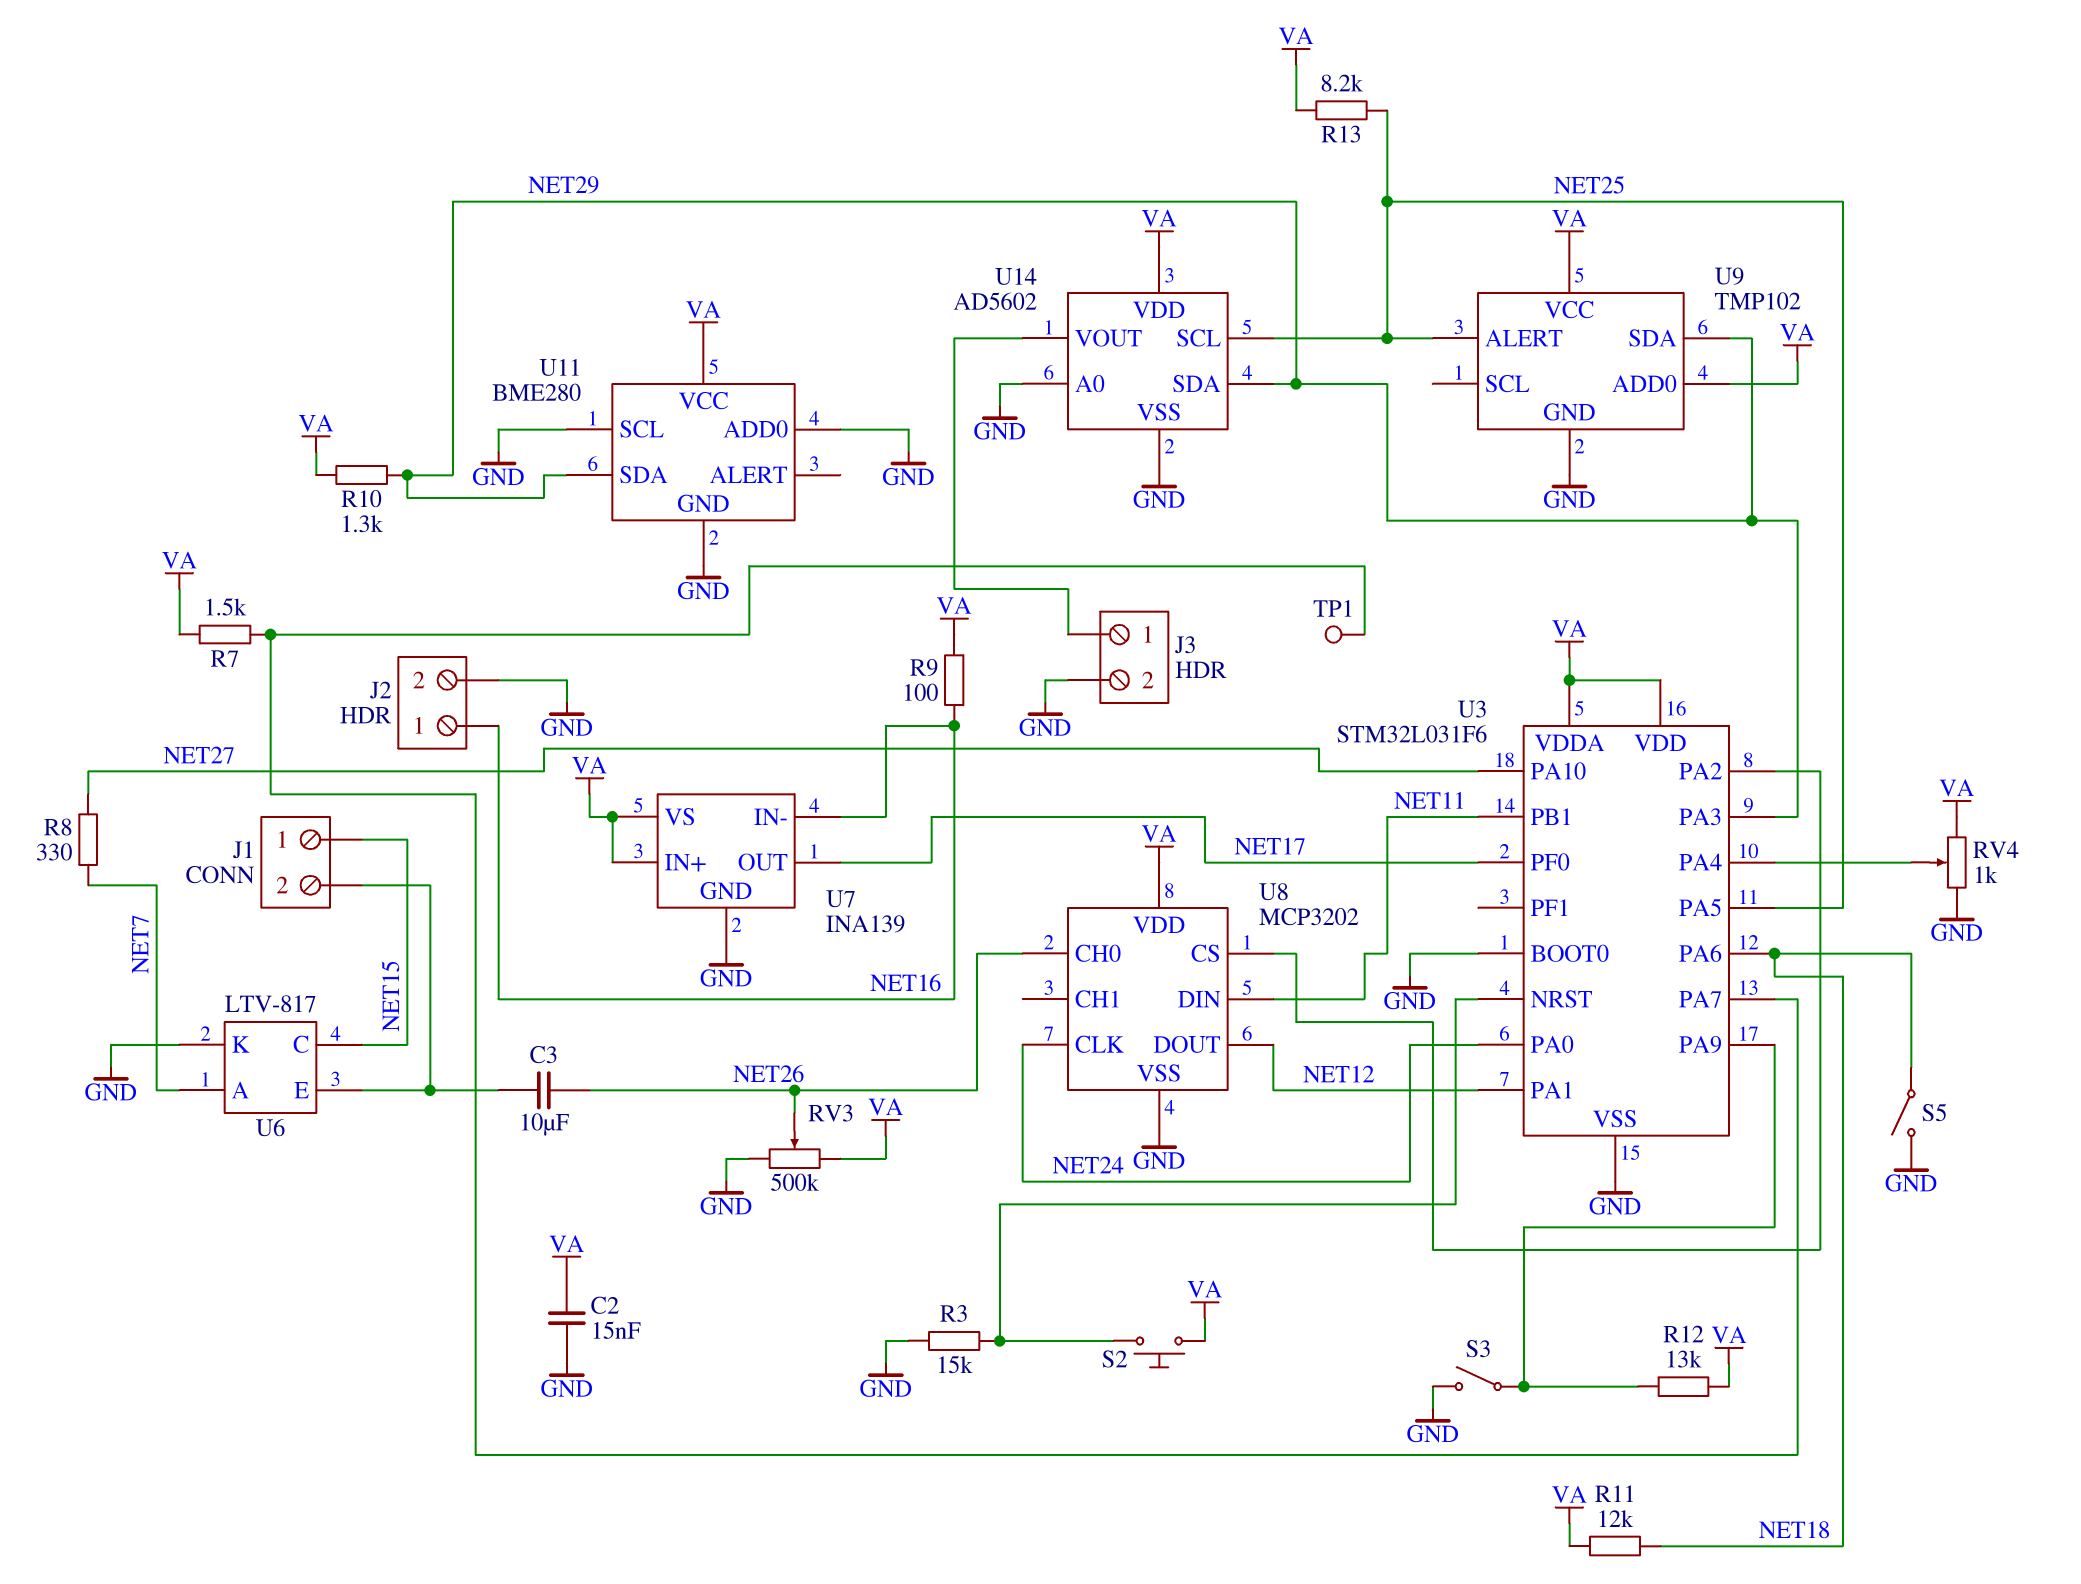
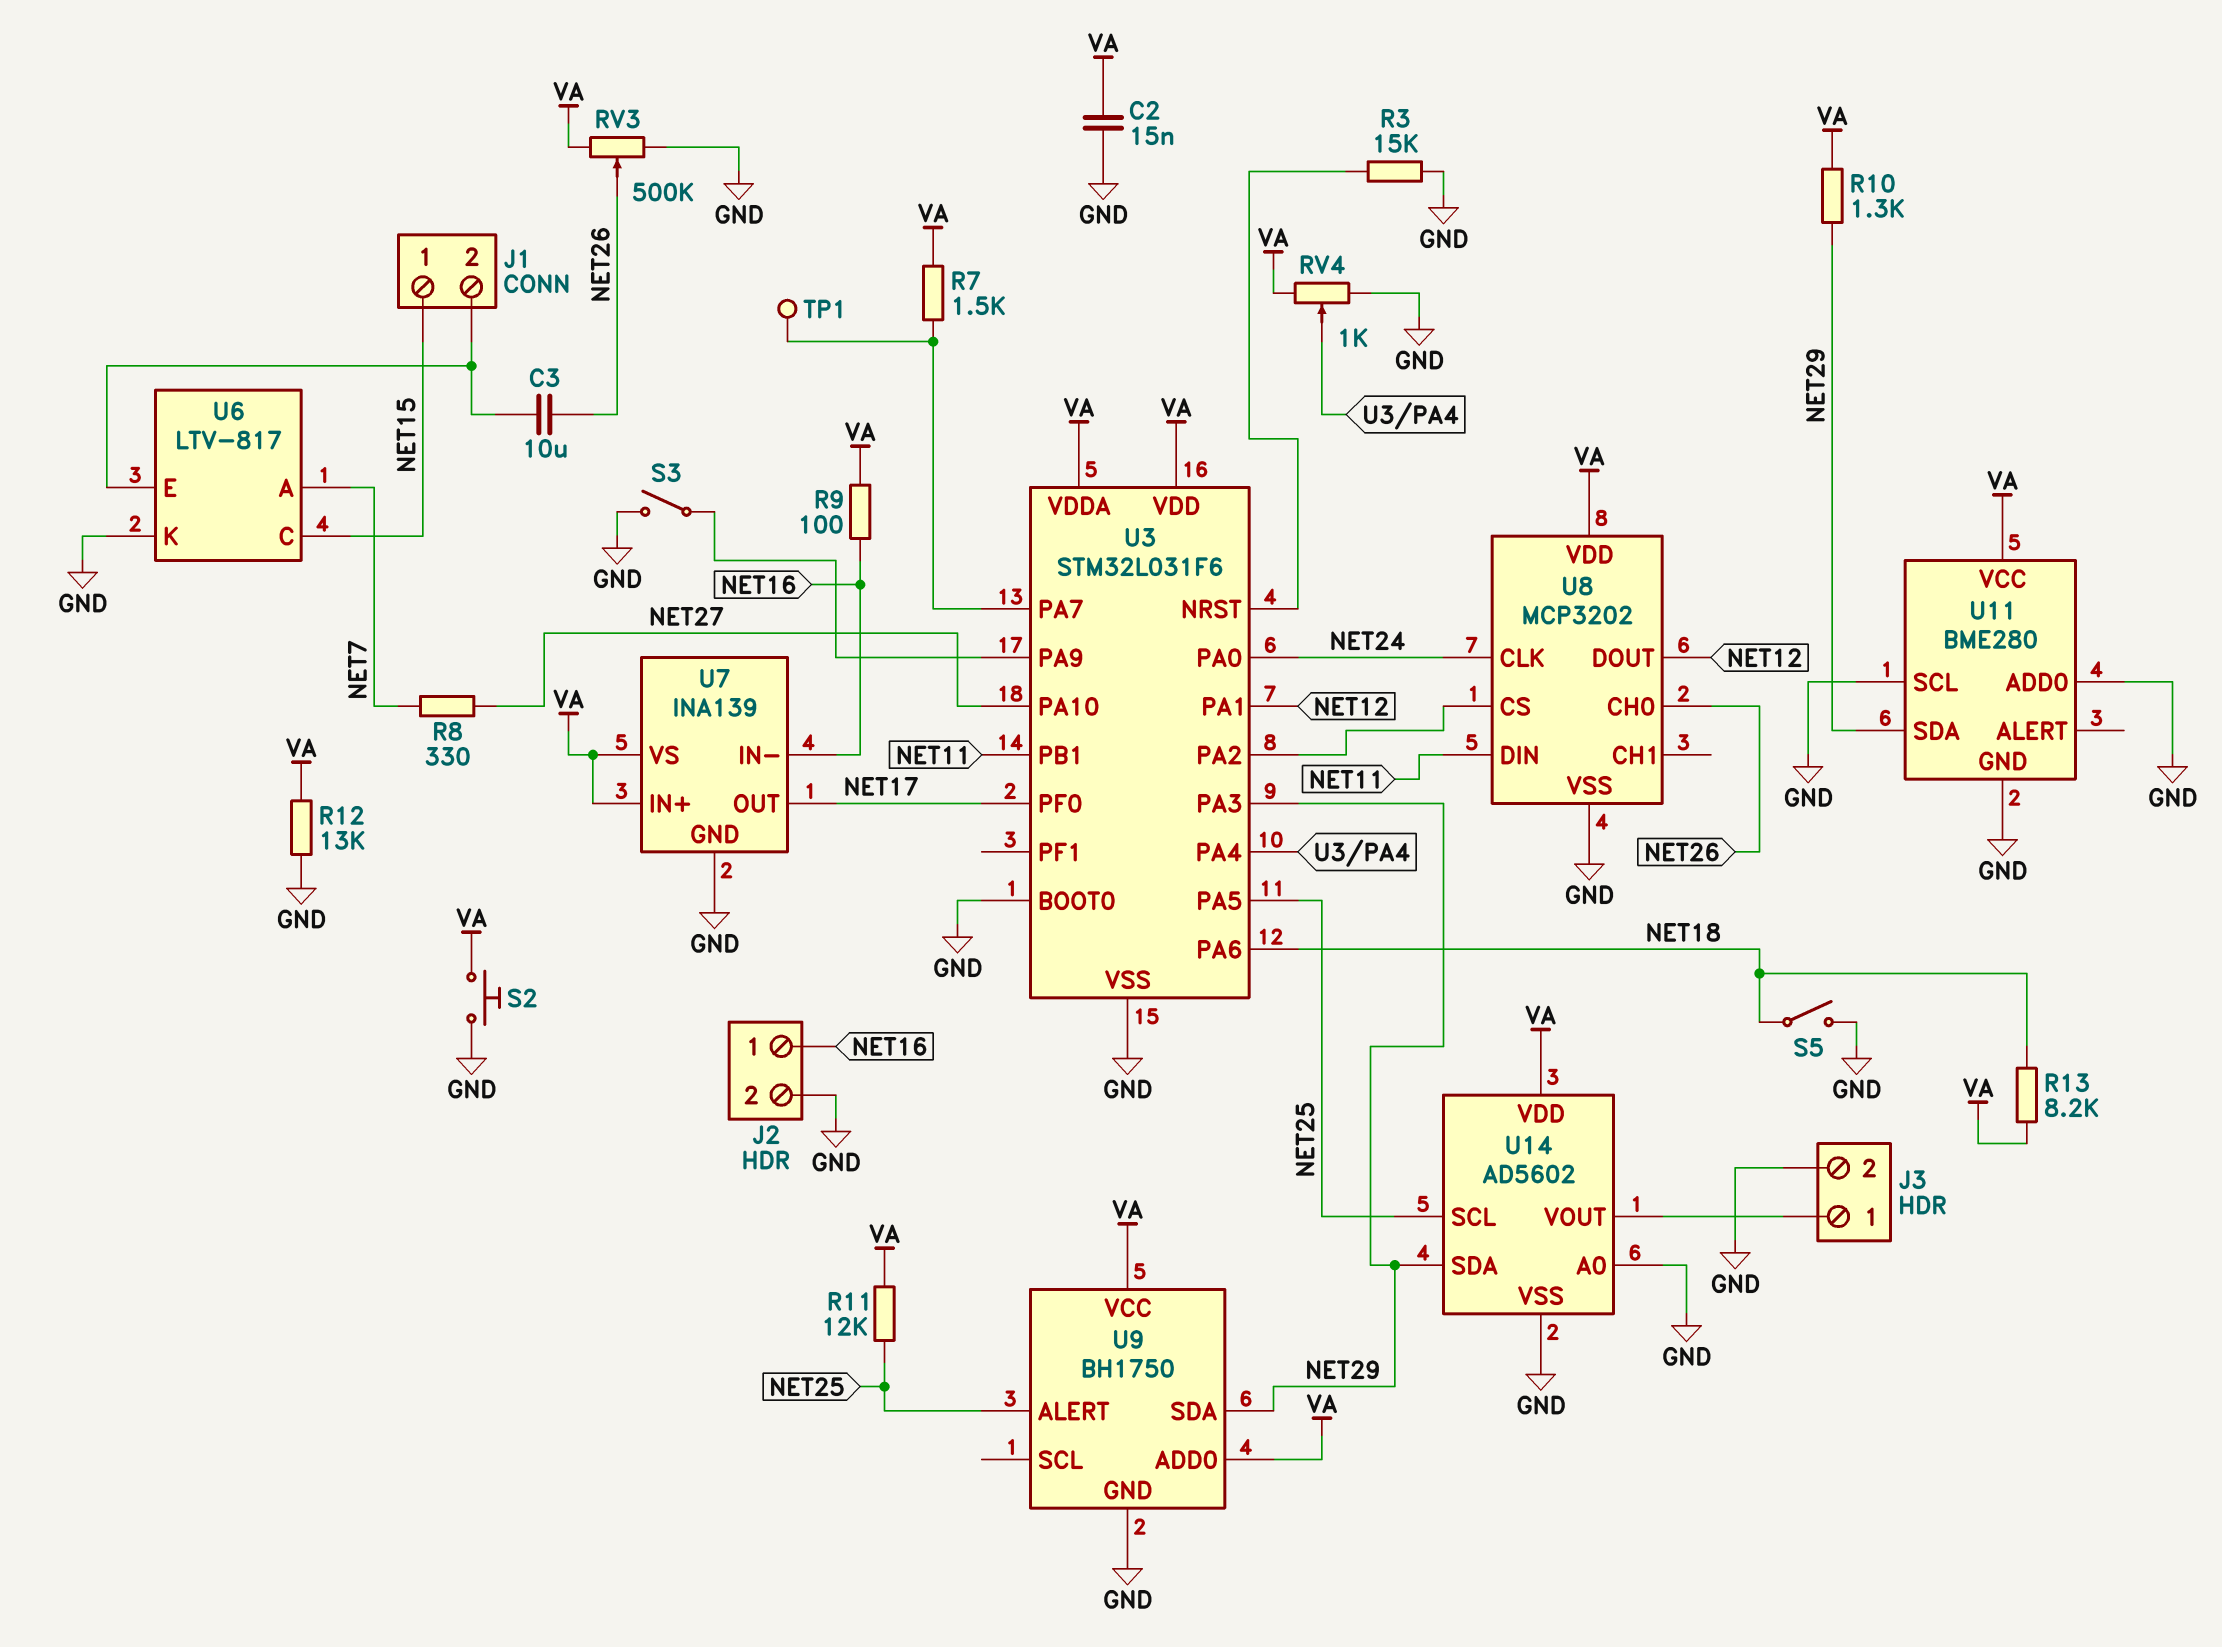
R11: 12k (NET18, VA) -> 12k (NET25, VA)
R12: 13k (U3/PA9, VA) -> 13k (GND, VA)
R13: 8.2k (NET25, VA) -> 8.2k (NET18, VA)
S2: button (U3/NRST, VA) -> button (GND, VA)
U9: TMP102 -> BH1750

